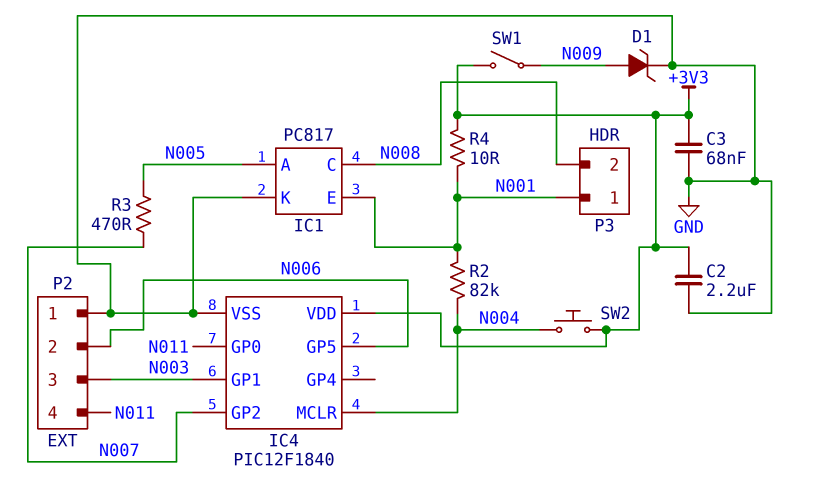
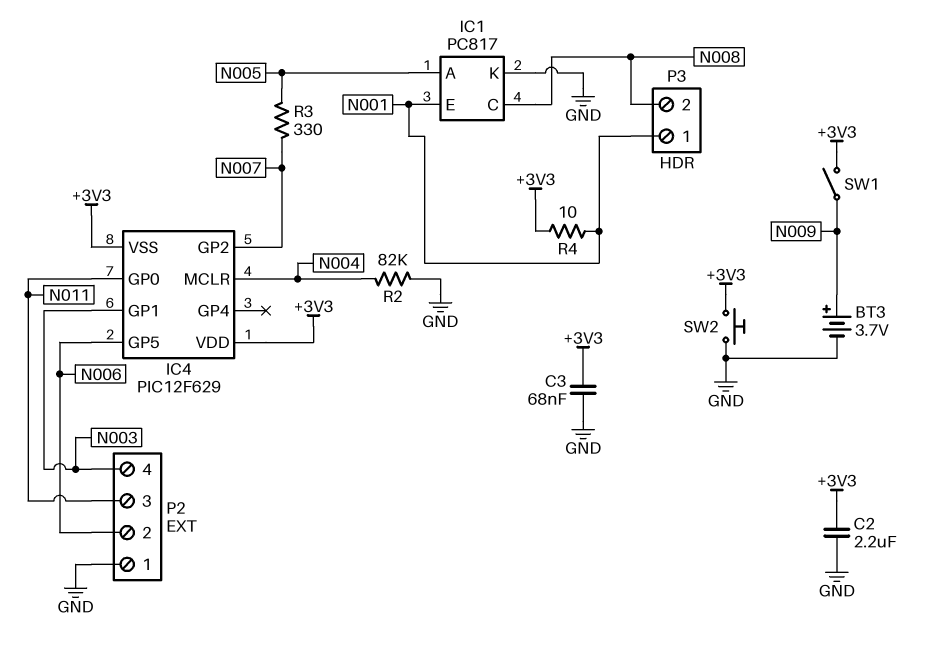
BT3: none -> 3.7V (plus N009, minus GND)
D1: zener (A N009, K GND) -> none
IC4: PIC12F1840 -> PIC12F629
IC4 pin VSS: GND -> +3V3
P2 pin 3: N003 -> N011
P2 pin 4: N011 -> N003
R2: 82k (N001, N004) -> 82k (GND, N004)
R3: 470 (N005, N007) -> 330 (N005, N007)
SW2: button (+3V3, N004) -> button (+3V3, GND)

